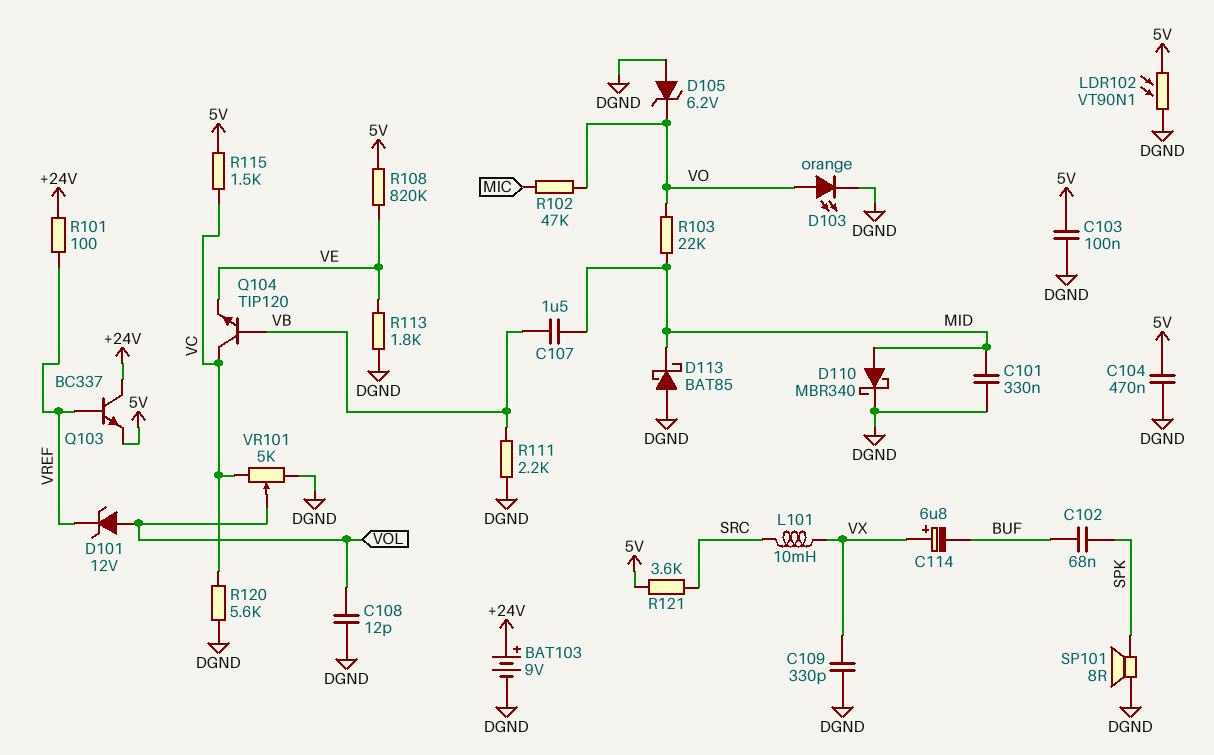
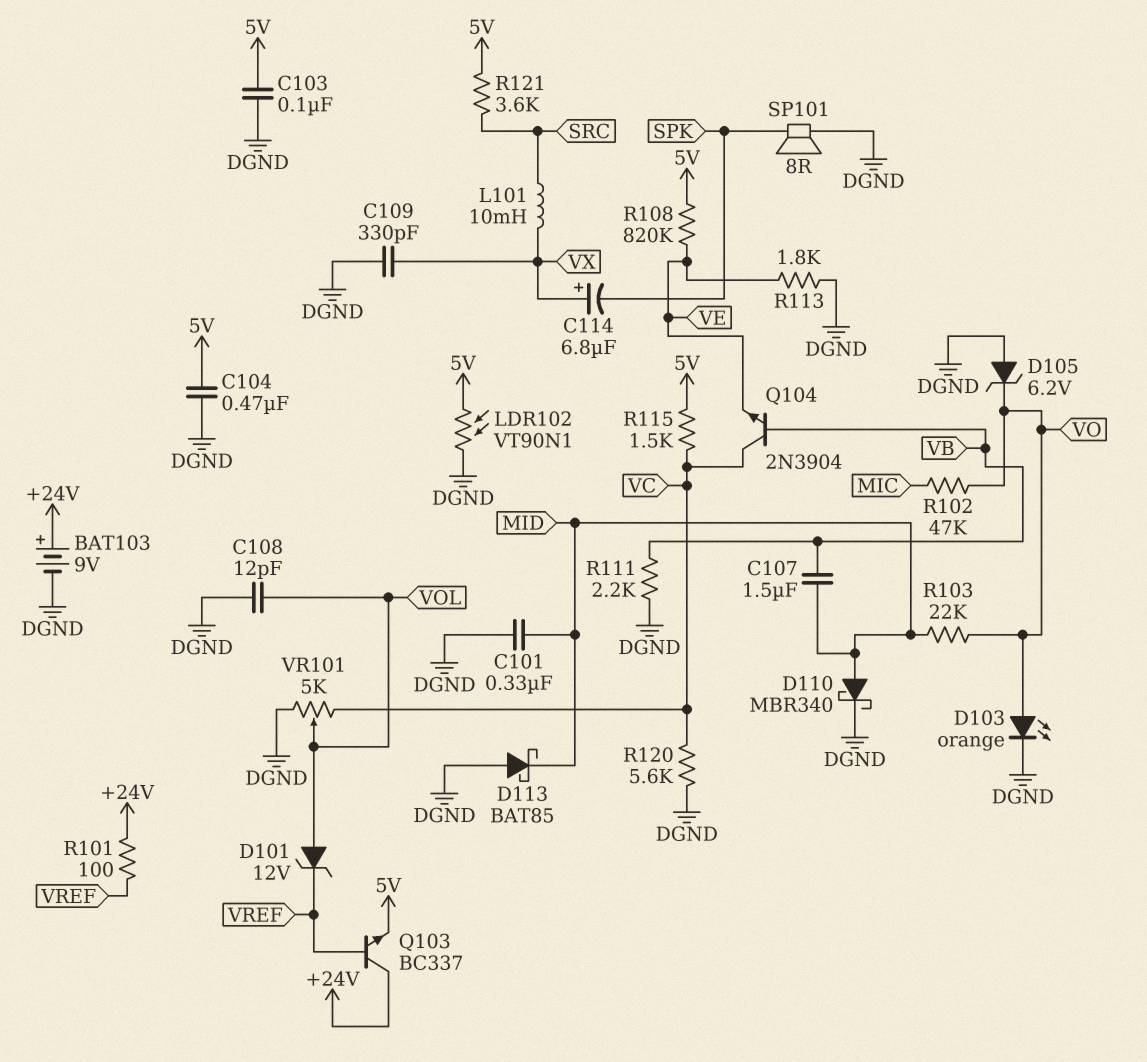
C102: 68nF (BUF, SPK) -> none
C114: 6.8uF (plus VX, minus BUF) -> 6.8uF (plus VX, minus SPK)
Q104: NPN TIP120 (B VB, C VC, E VE) -> NPN 2N3904 (B VB, C VC, E VE)

